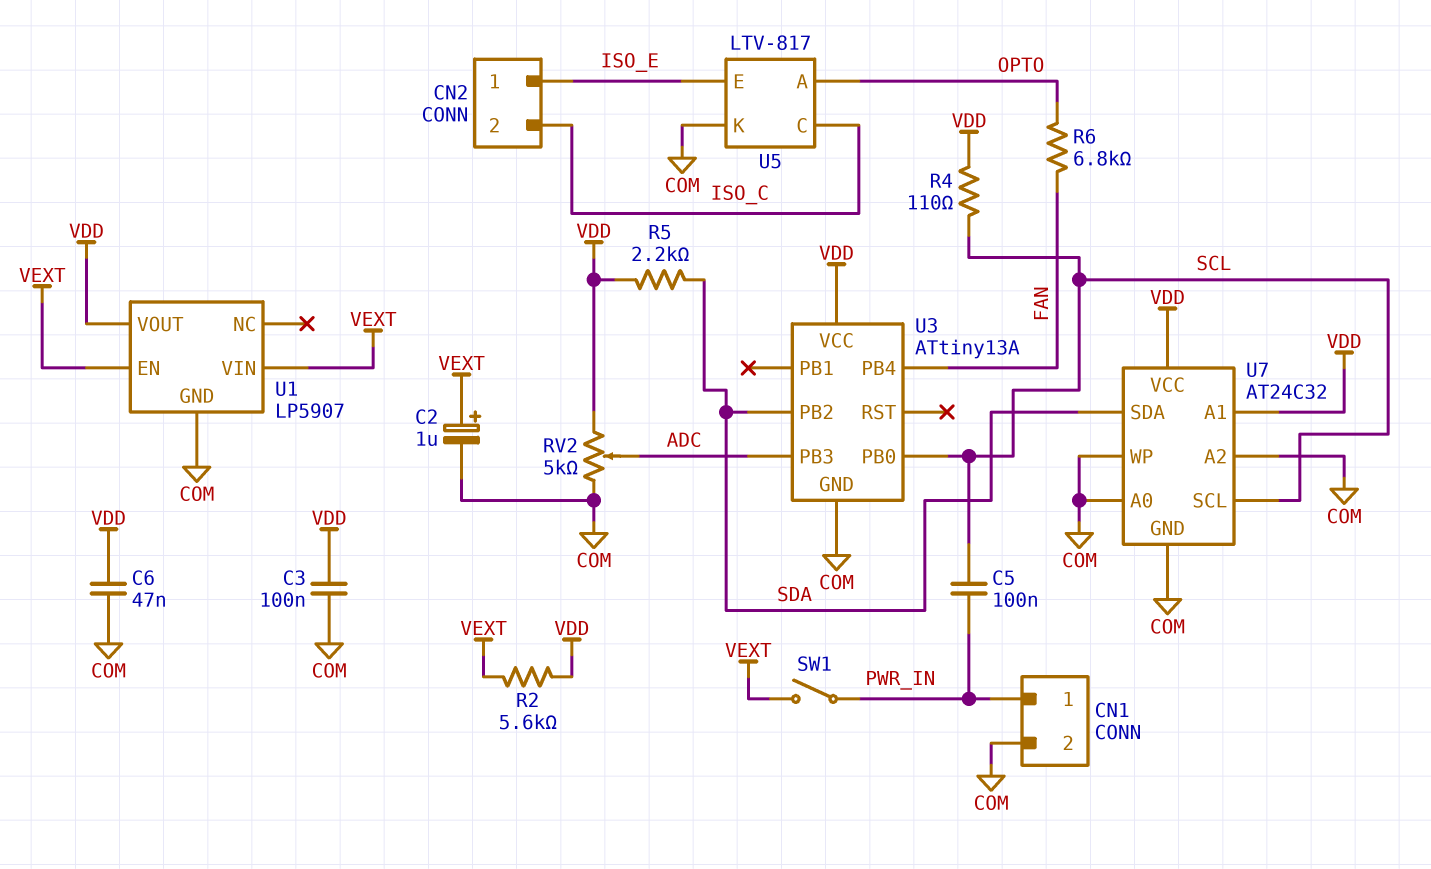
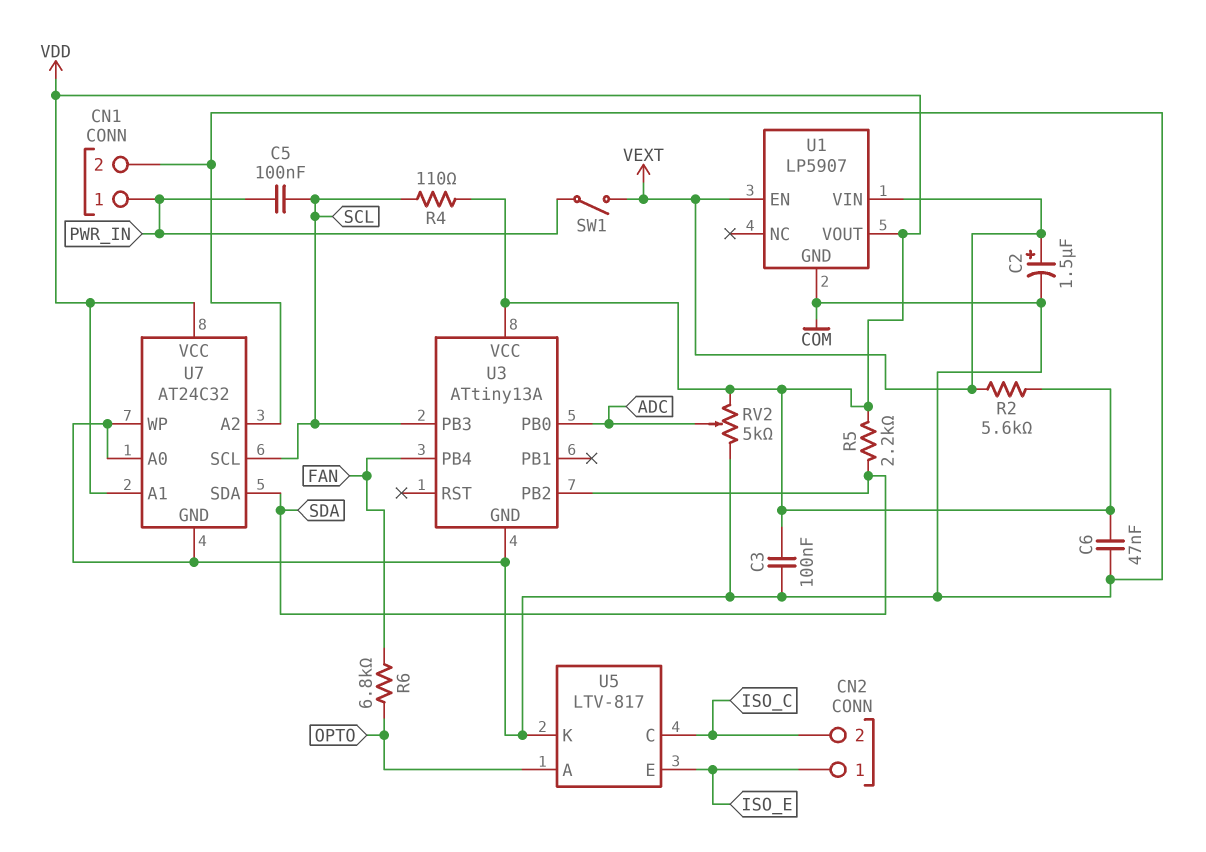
C2: 1uF (plus VEXT, minus COM) -> 1.5uF (plus VEXT, minus COM)
U3 pin PB0: SCL -> ADC
U3 pin PB3: ADC -> SCL

